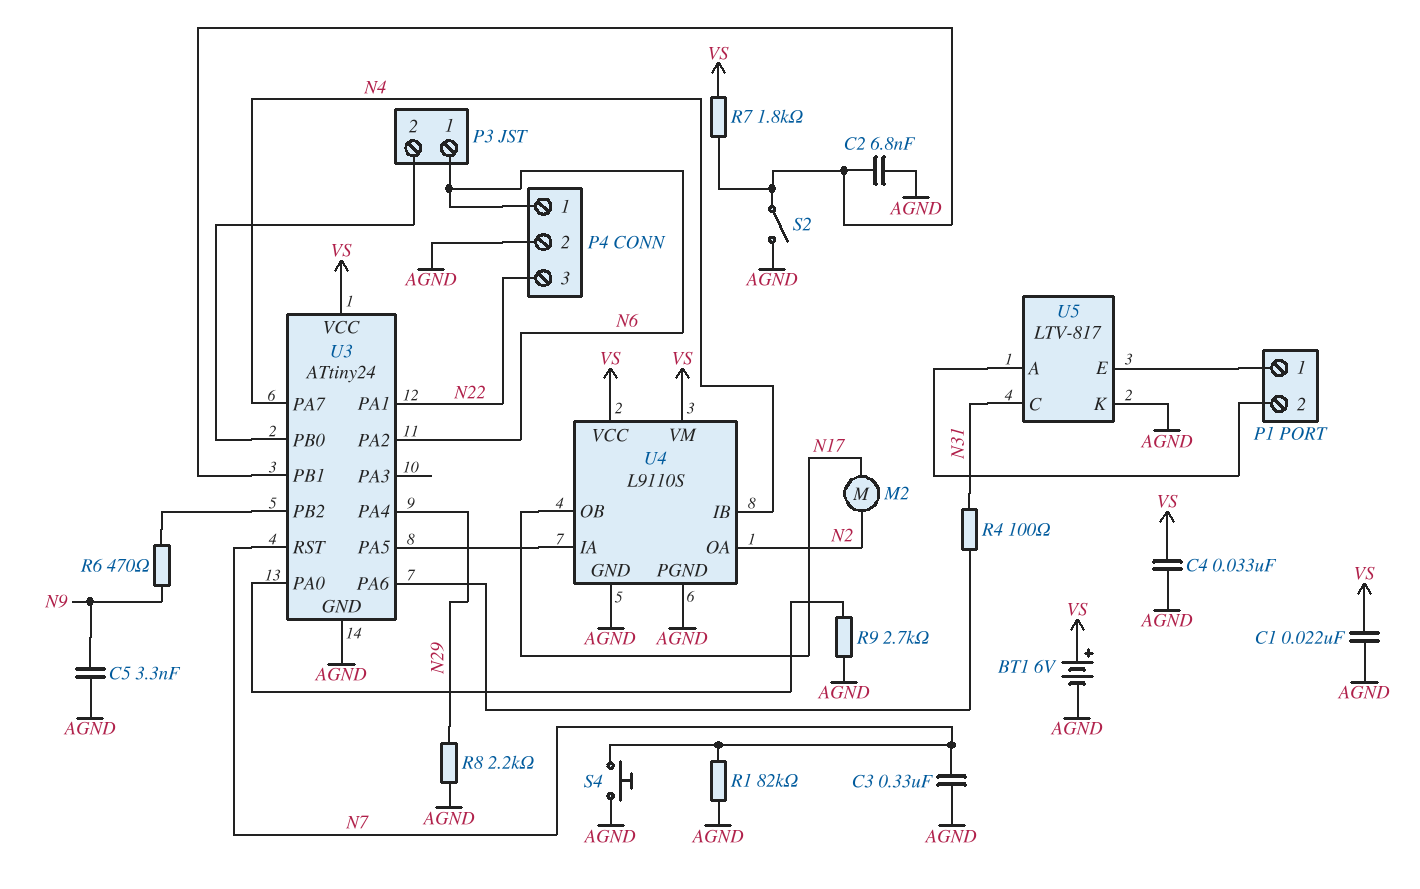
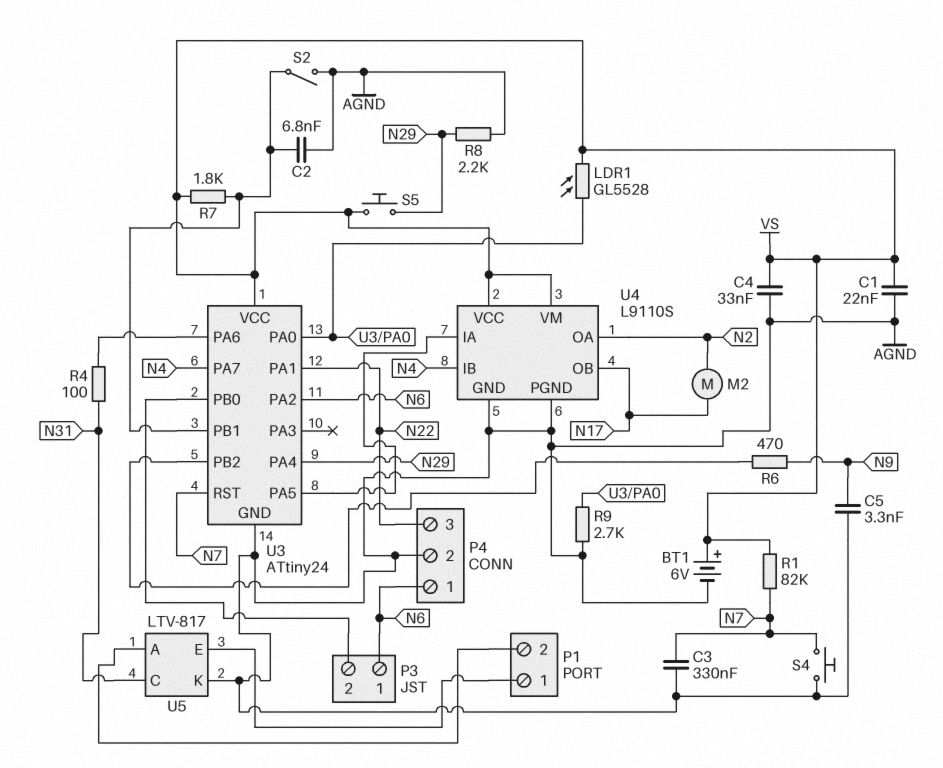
LDR1: none -> GL5528 (U3/PA0, VS)
R1: 82k (AGND, N7) -> 82k (N7, VS)
S5: none -> button (N29, VS)

